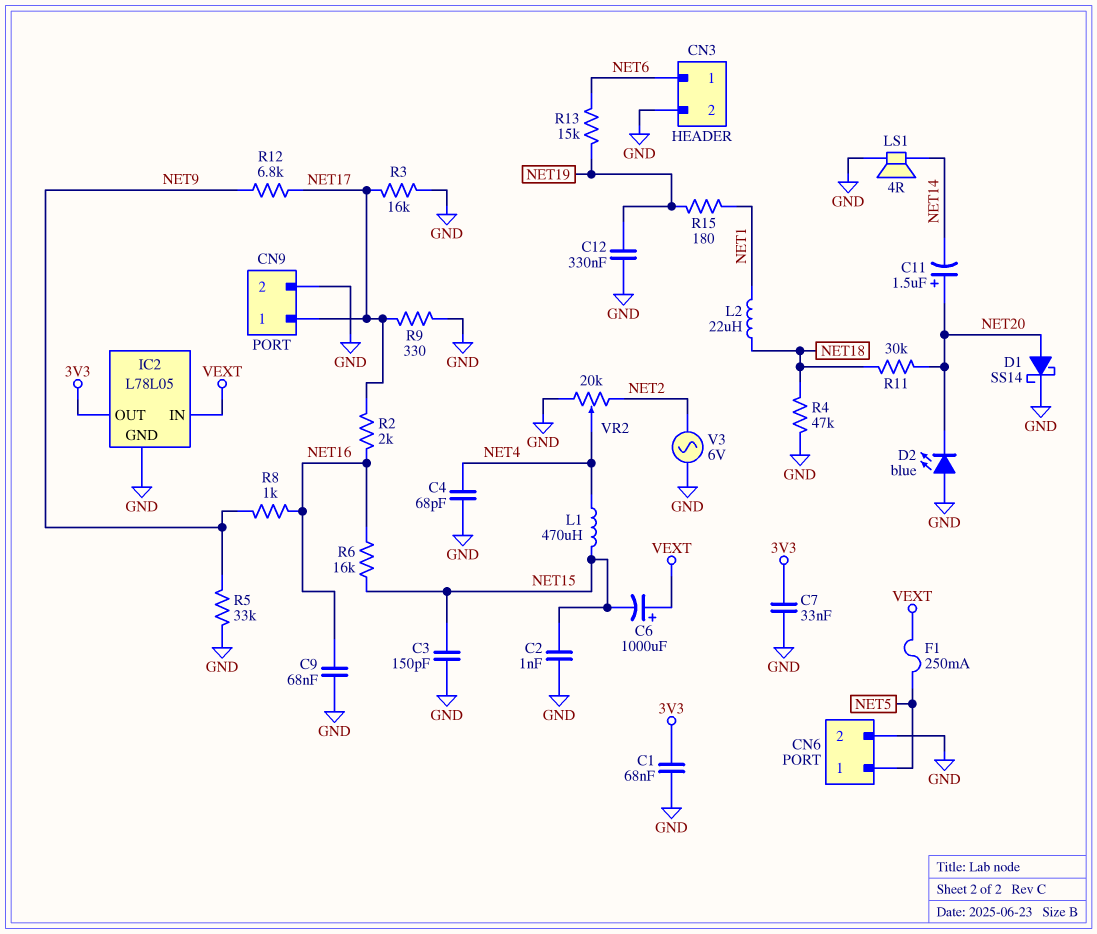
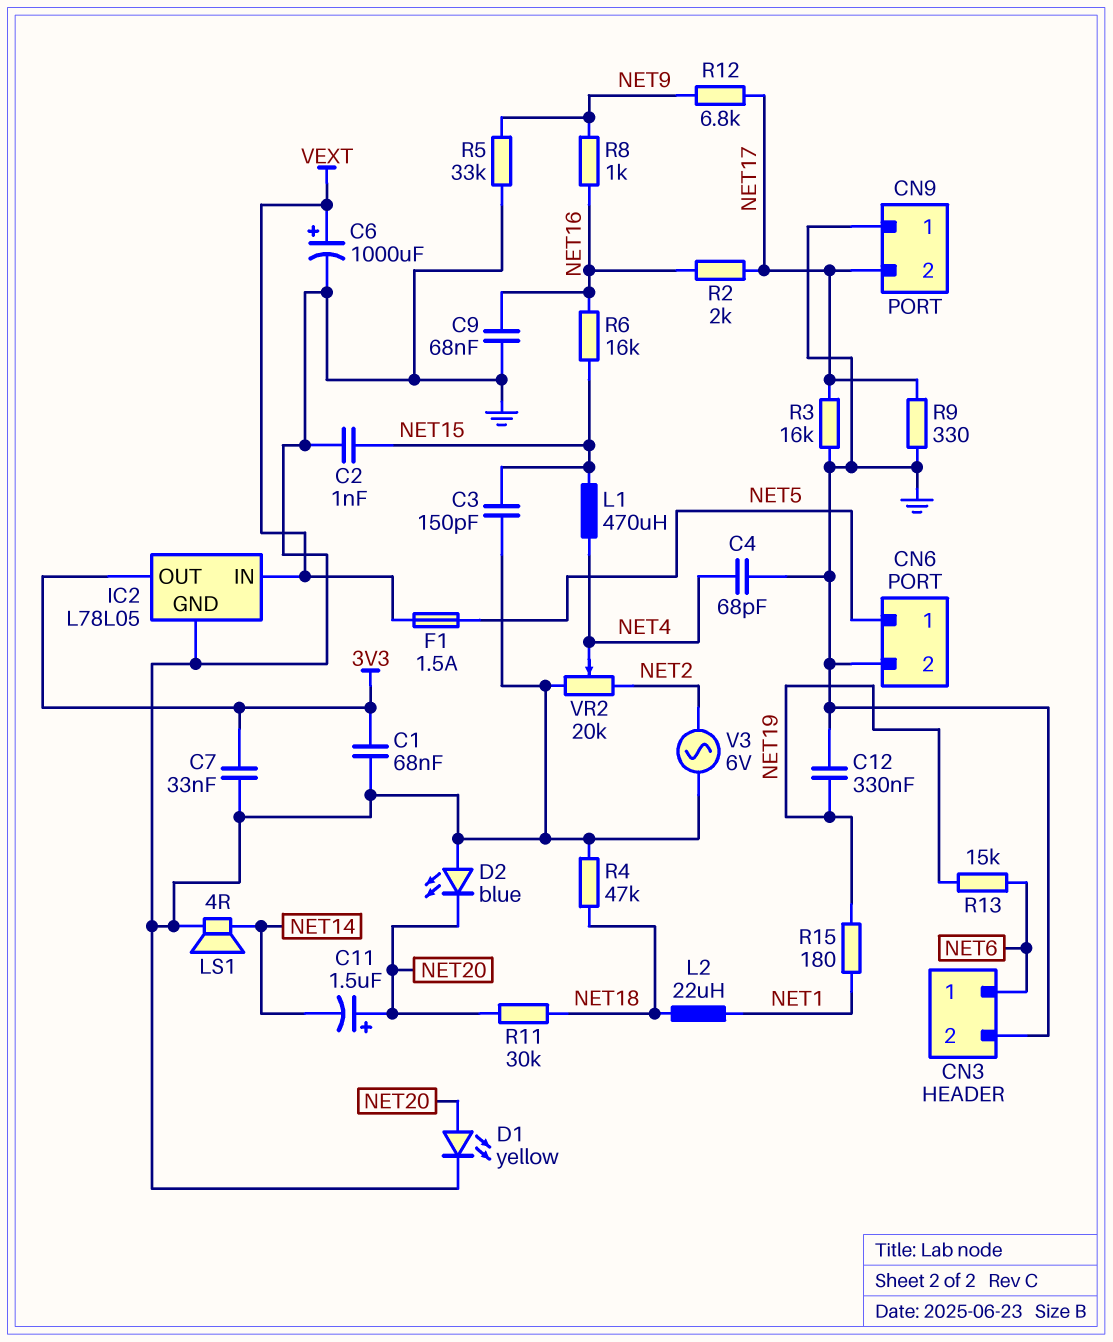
C6: 1000uF (plus VEXT, minus NET15) -> 1000uF (plus VEXT, minus GND)
CN9 pin 1: NET17 -> GND
CN9 pin 2: GND -> NET17
D1: schottky SS14 (A NET20, K GND) -> LED yellow (A NET20, K GND)
F1: 250mA (NET5, VEXT) -> 1.5A (NET5, VEXT)

